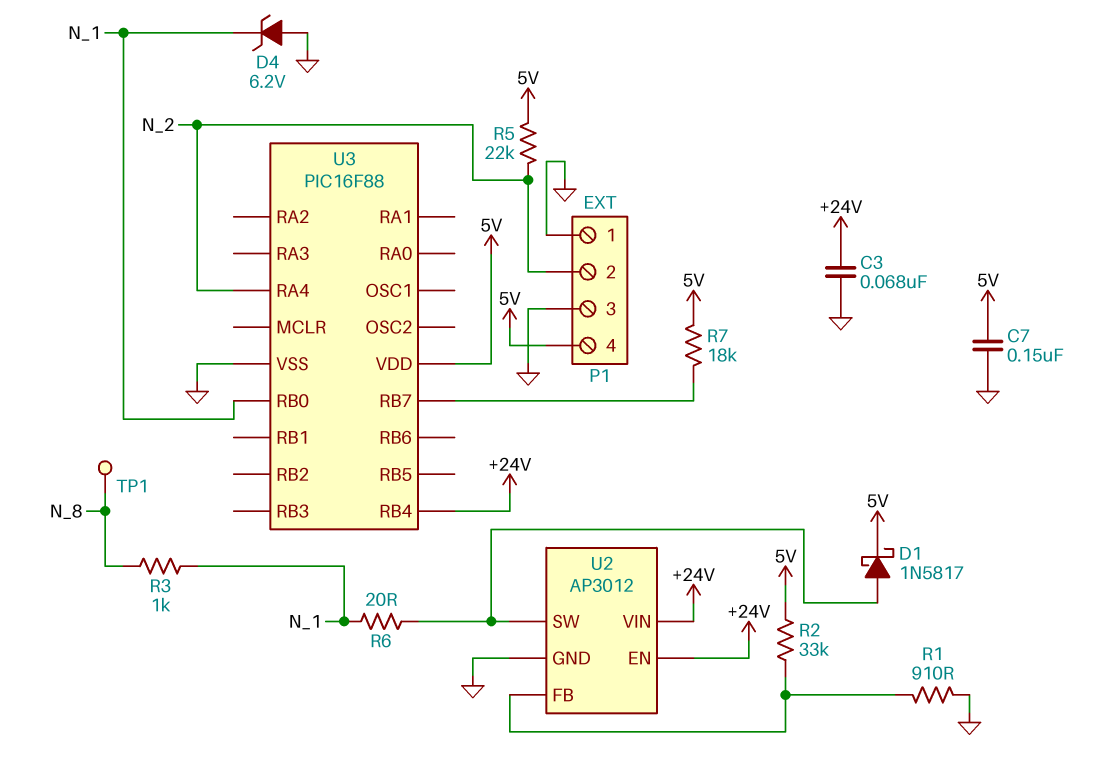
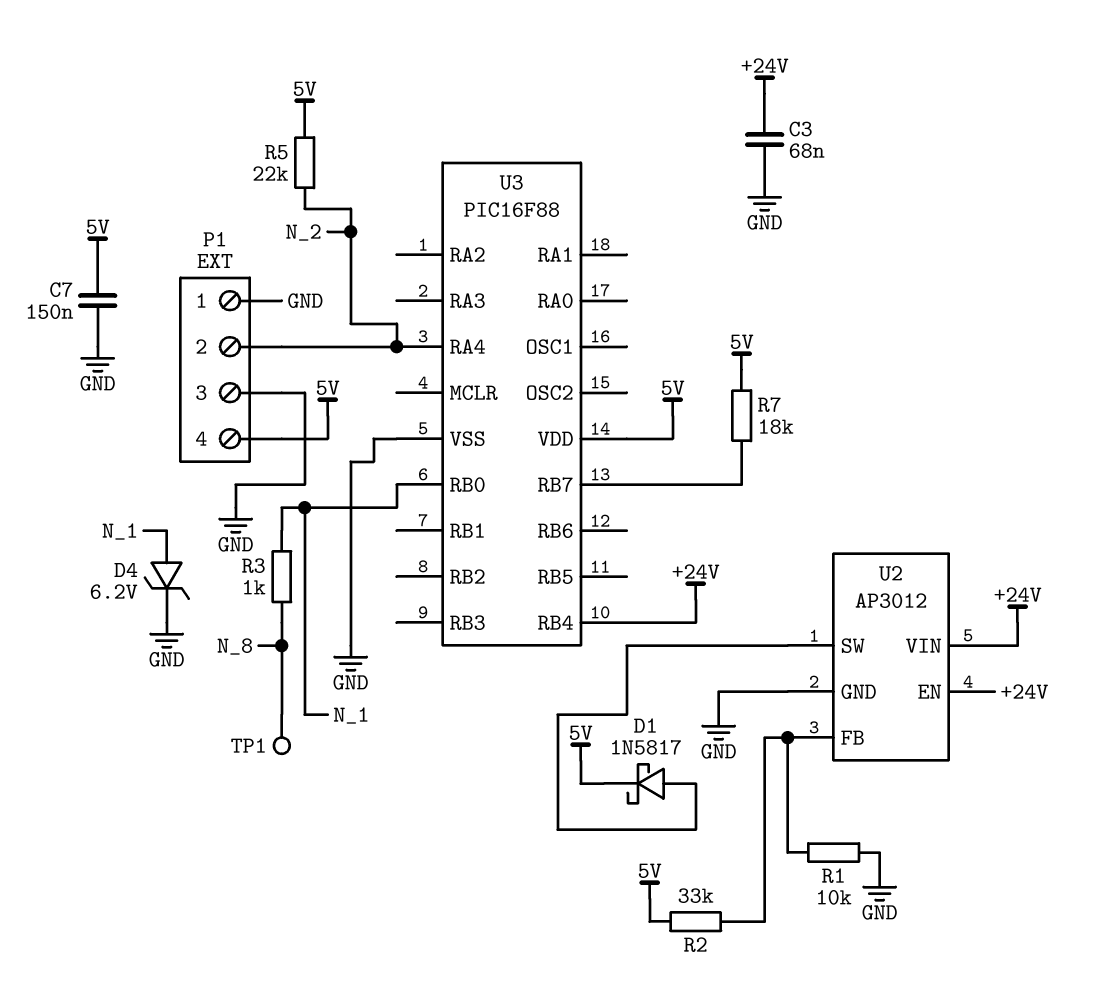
D4: zener 6.2V (A GND, K N_1) -> zener 6.2V (A N_1, K GND)
R1: 910 (GND, U2/FB) -> 10k (GND, U2/FB)
R6: 20 (N_1, U2/SW) -> none

